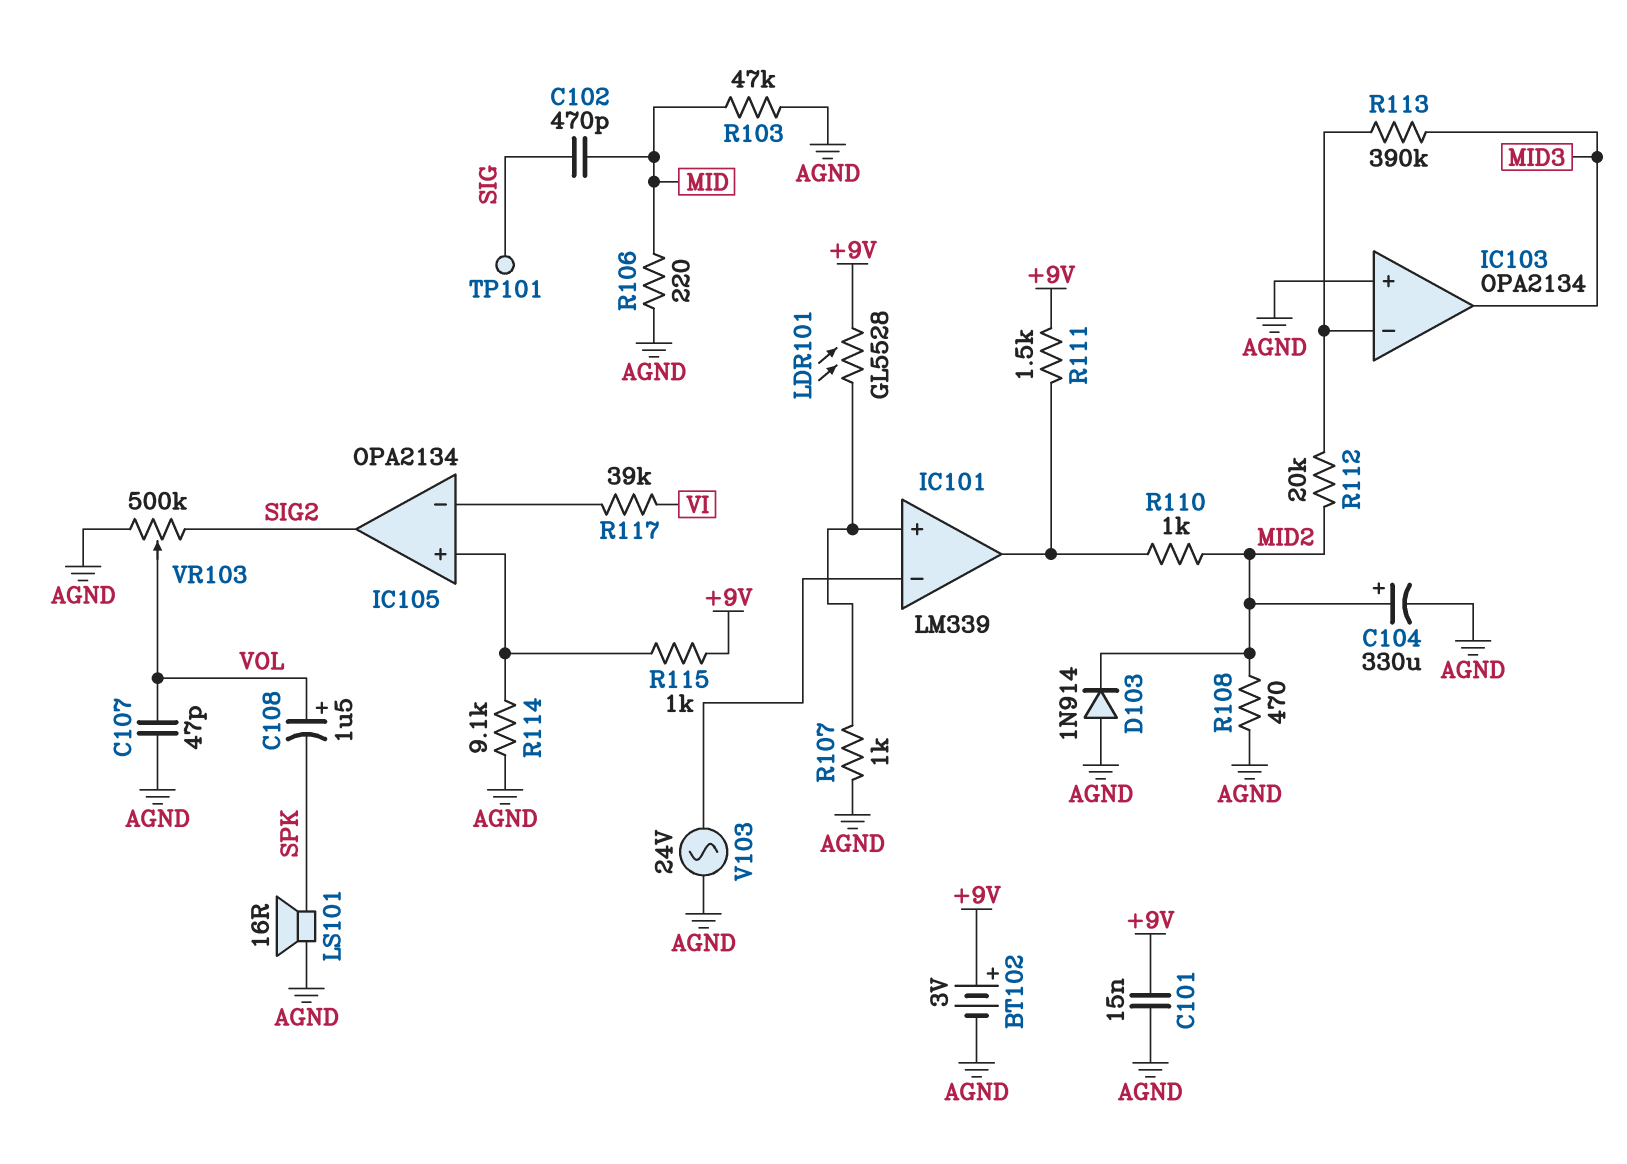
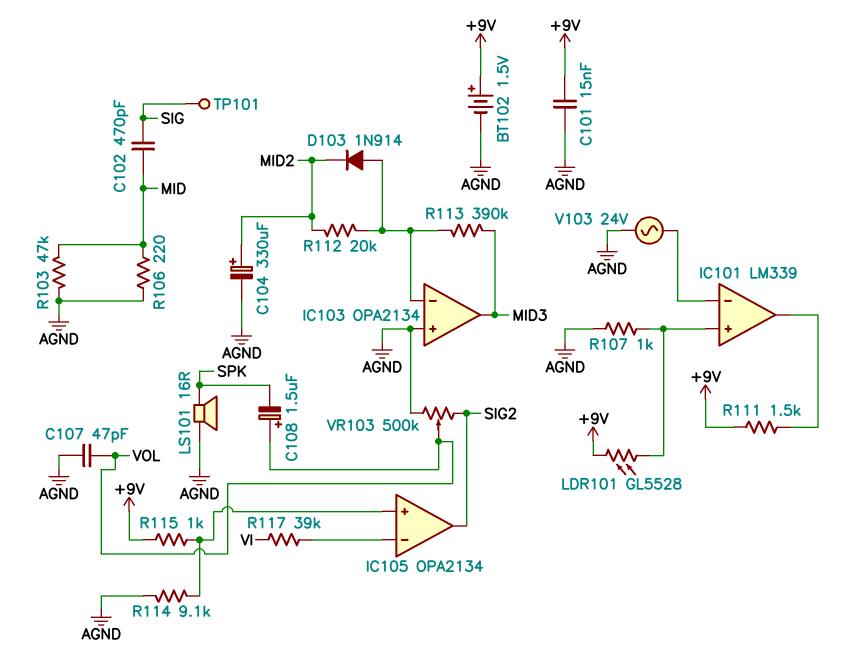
BT102: 3V (plus +9V, minus AGND) -> 1.5V (plus +9V, minus AGND)
D103: diode 1N914 (A AGND, K MID2) -> diode 1N914 (A IC103/in-, K MID2)
R108: 470 (AGND, MID2) -> none
R110: 1k (IC101/out, MID2) -> none

